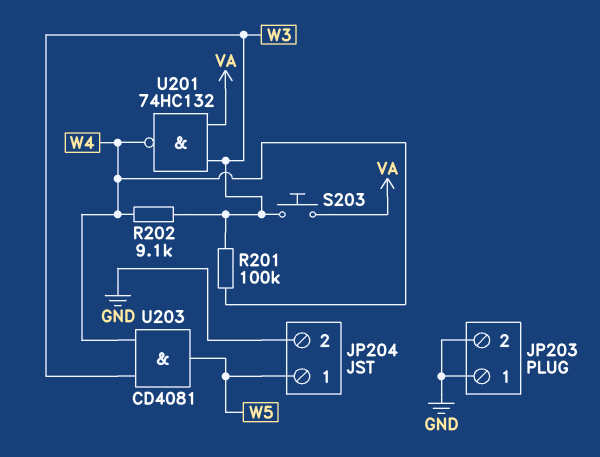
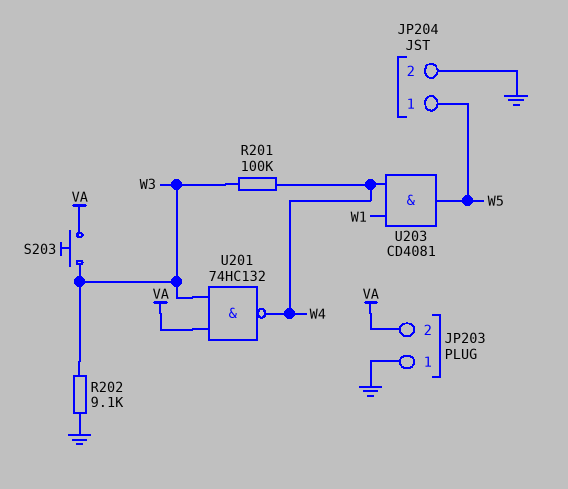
JP203 pin 2: GND -> VA
R202: 9.1k (W3, W4) -> 9.1k (GND, W3)
U203: AND CD4081 (in W3, in W4, out W5) -> AND CD4081 (in W1, in W4, out W5)

